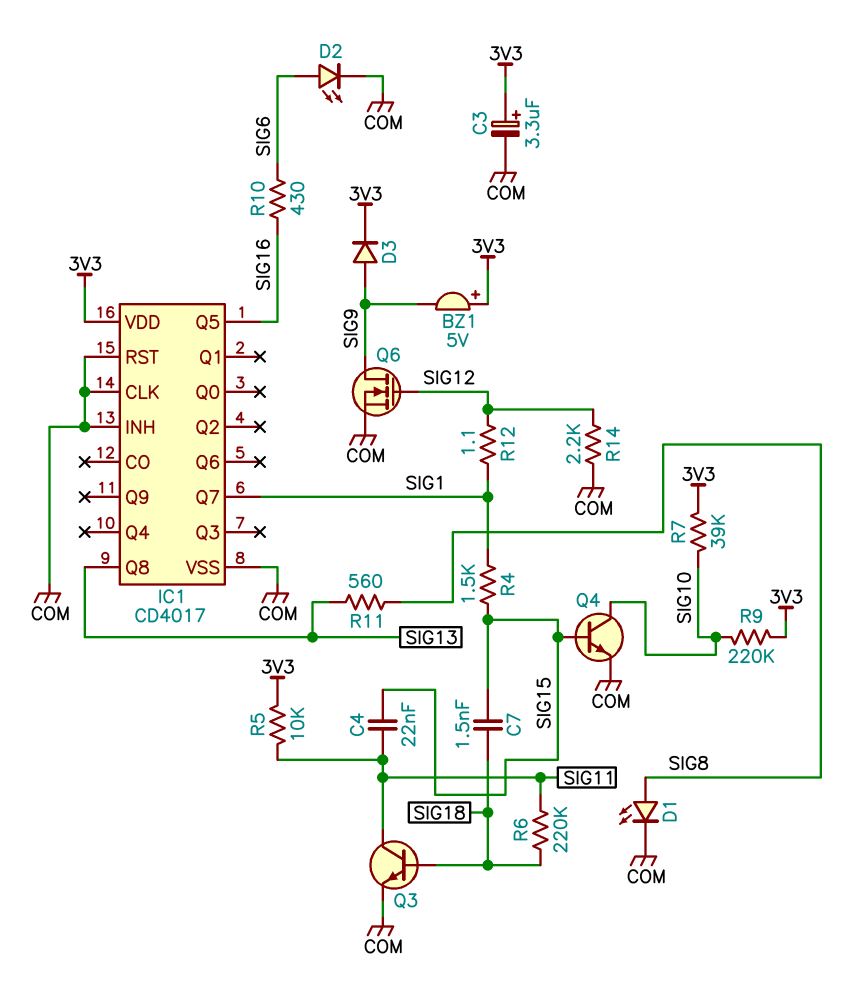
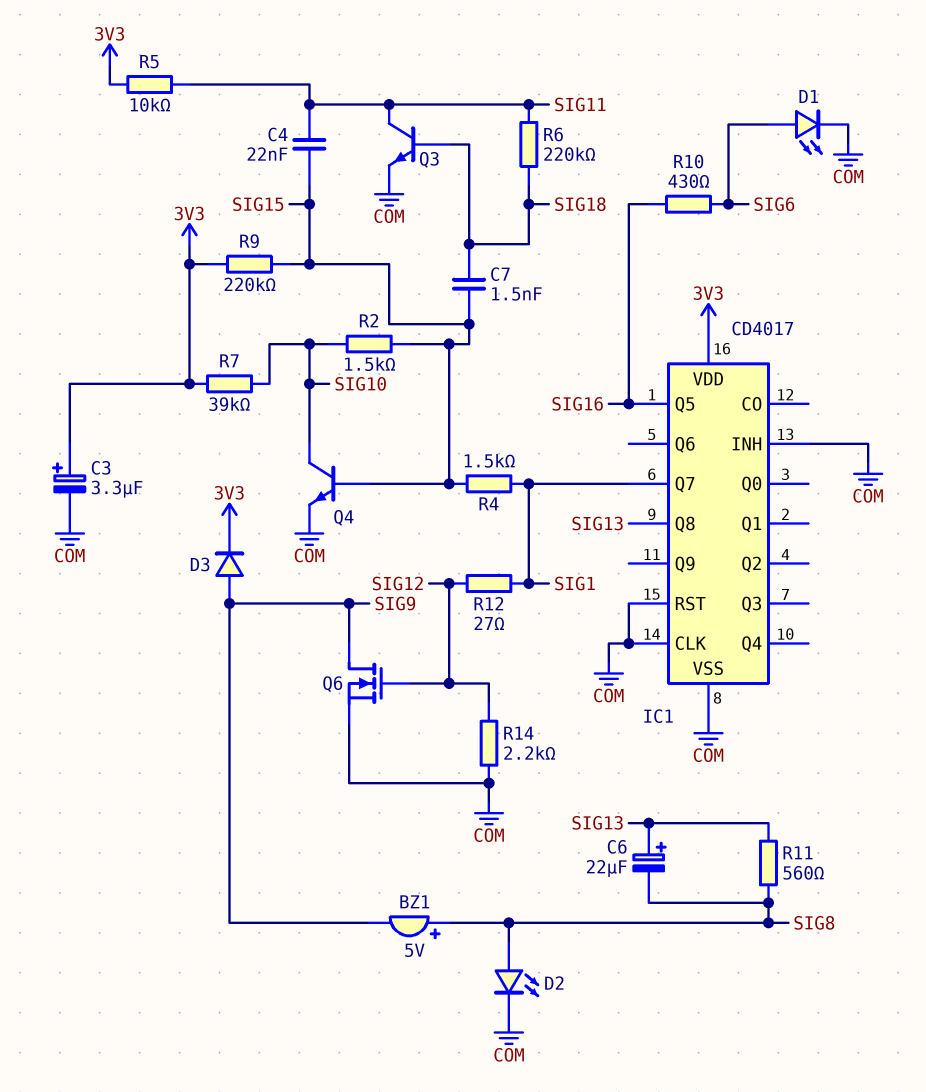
BZ1: buzzer 5V (plus 3V3, minus SIG9) -> buzzer 5V (plus SIG8, minus SIG9)
C6: none -> 22uF (plus SIG13, minus SIG8)
D1: LED (A SIG8, K COM) -> LED (A SIG6, K COM)
D2: LED (A SIG6, K COM) -> LED (A SIG8, K COM)
R2: none -> 1.5k (SIG10, SIG15)
R9: 220k (3V3, SIG10) -> 220k (3V3, SIG15)
R12: 1.1 (SIG1, SIG12) -> 27 (SIG1, SIG12)

